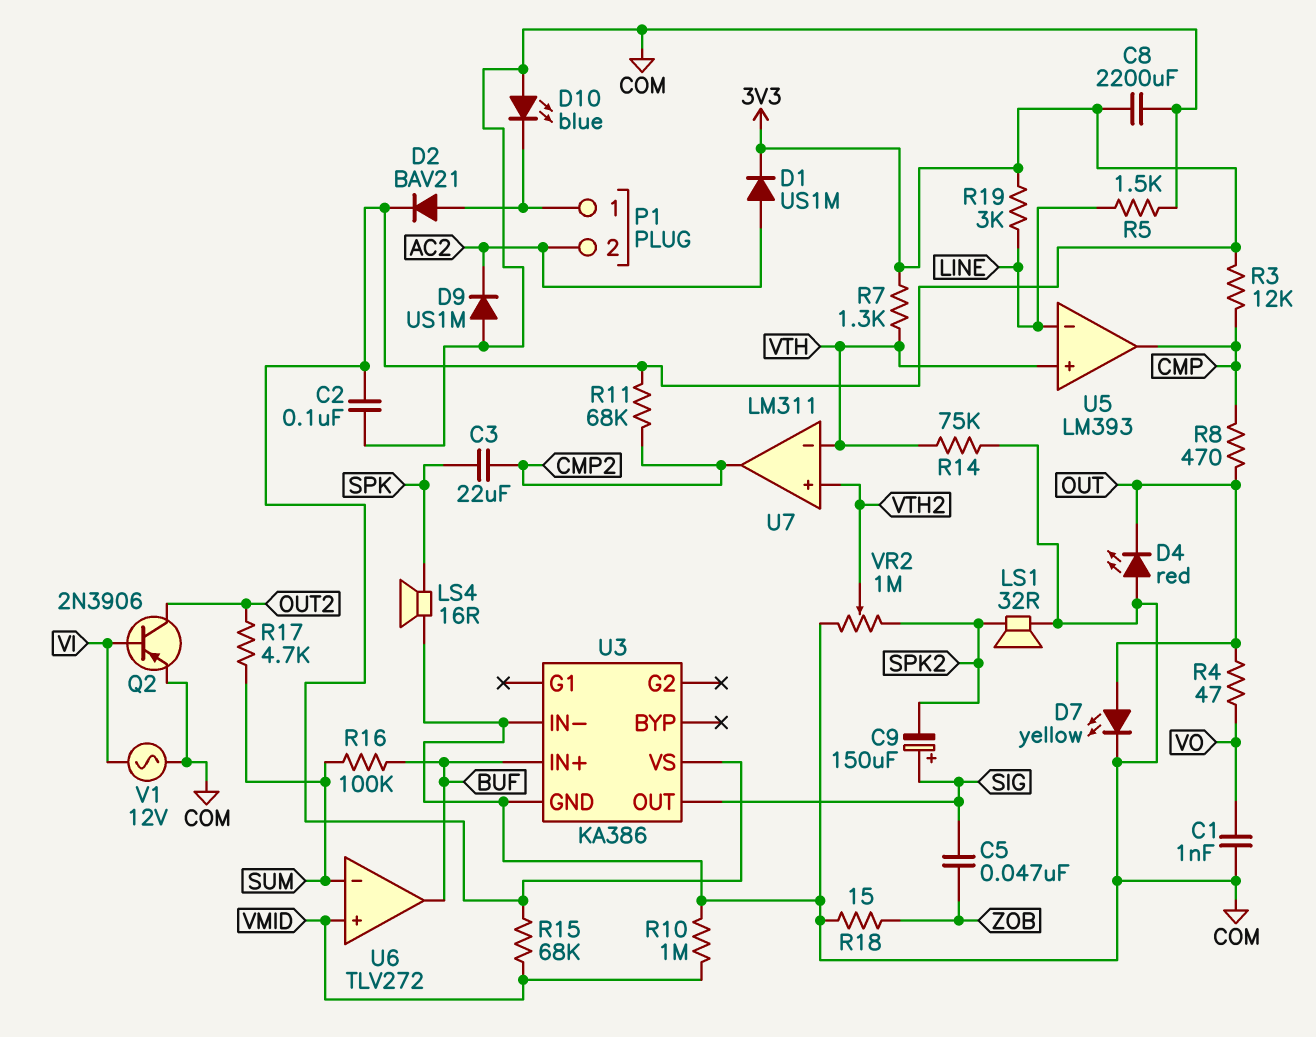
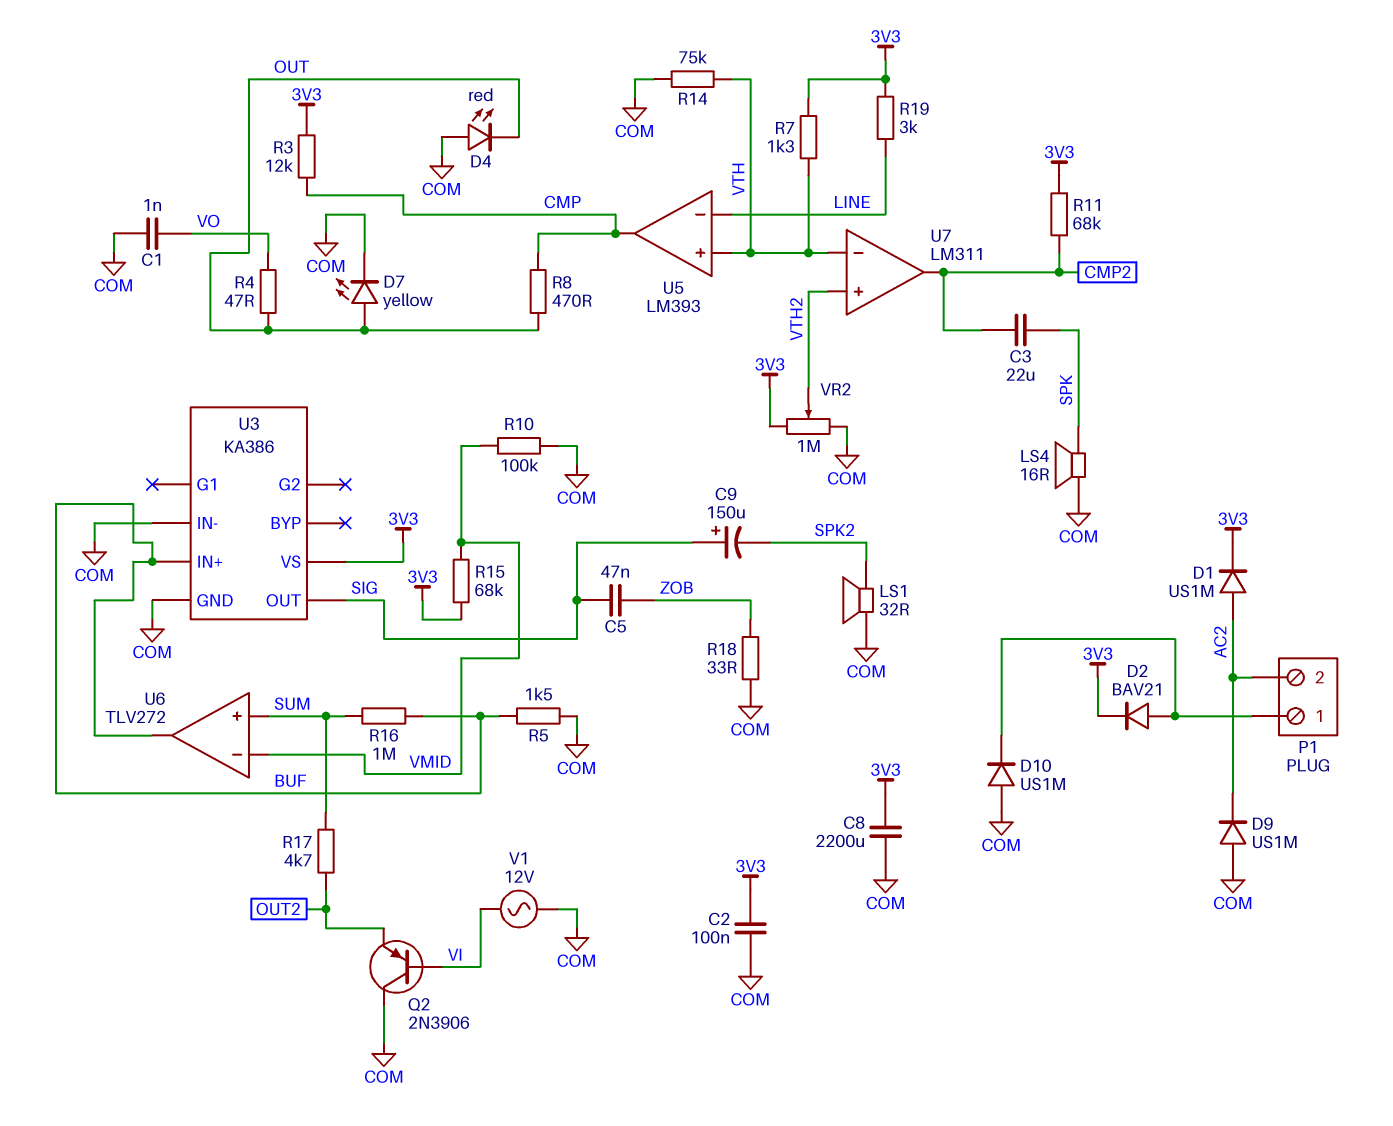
D10: LED blue (A COM, K P1/1) -> diode US1M (A COM, K P1/1)
Q2: PNP 2N3906 (B VI, C OUT2, E COM) -> PNP 2N3906 (B VI, C COM, E OUT2)
R5: 1.5k (COM, LINE) -> 1.5k (BUF, COM)
R10: 1M (COM, VMID) -> 100k (COM, VMID)
R16: 100k (BUF, SUM) -> 1M (BUF, SUM)
R18: 15 (COM, ZOB) -> 33 (COM, ZOB)
U6 pin in+: VMID -> SUM
U6 pin in-: SUM -> VMID
VR2: 1M (COM, SPK2, wiper VTH2) -> 1M (3V3, COM, wiper VTH2)

